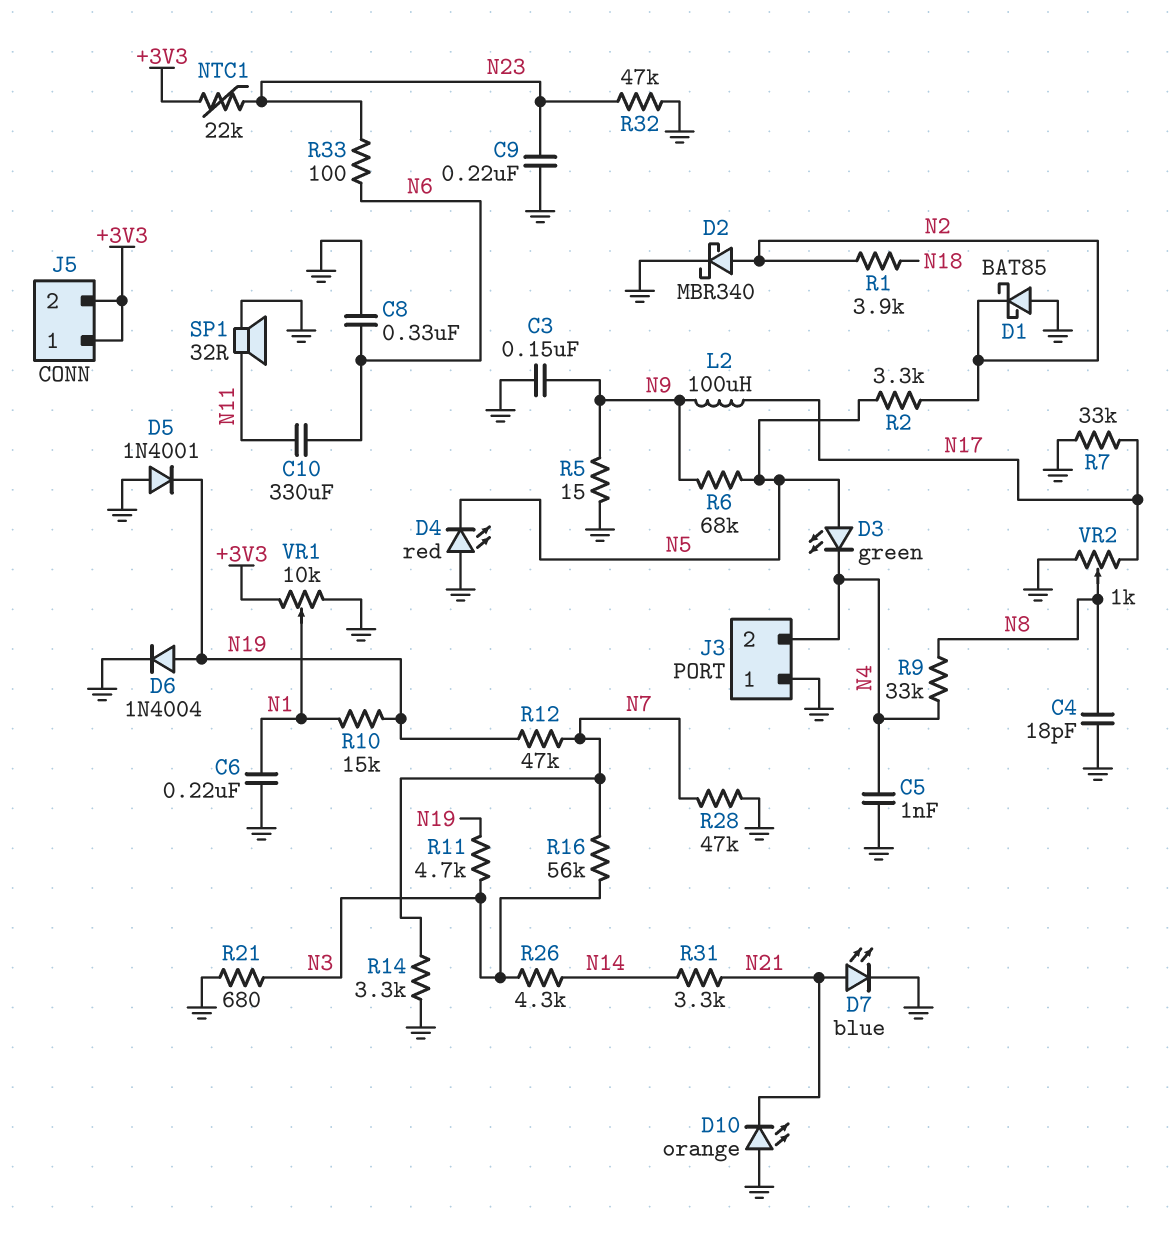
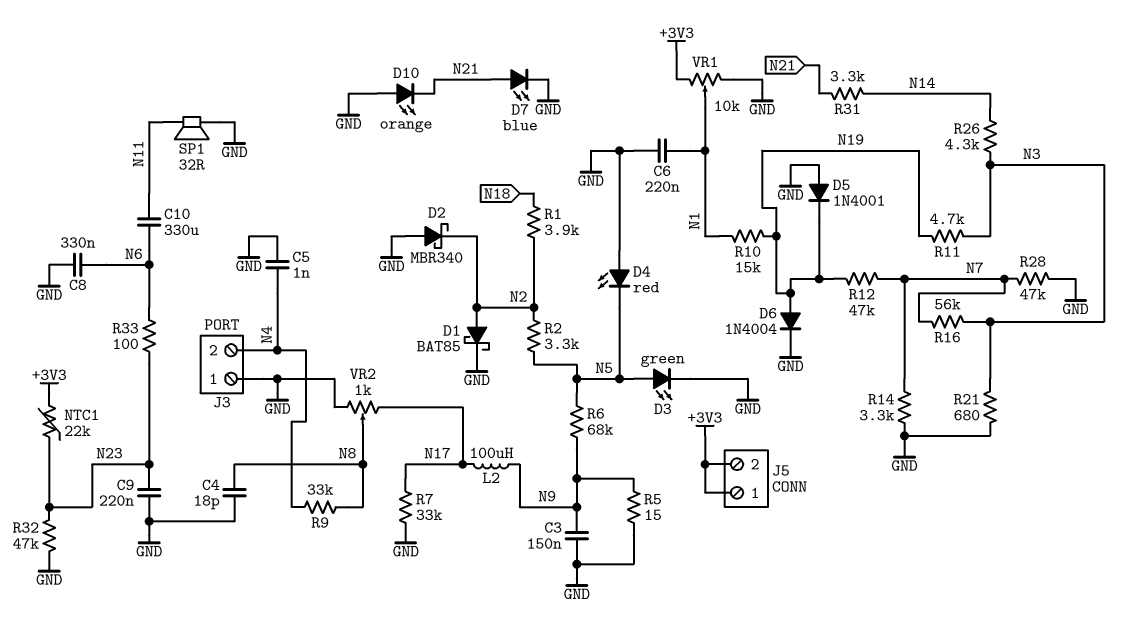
D1: schottky BAT85 (A GND, K N2) -> schottky BAT85 (A N2, K GND)
D2: schottky MBR340 (A N2, K GND) -> schottky MBR340 (A GND, K N2)
D3: LED green (A N5, K N4) -> LED green (A N5, K GND)

